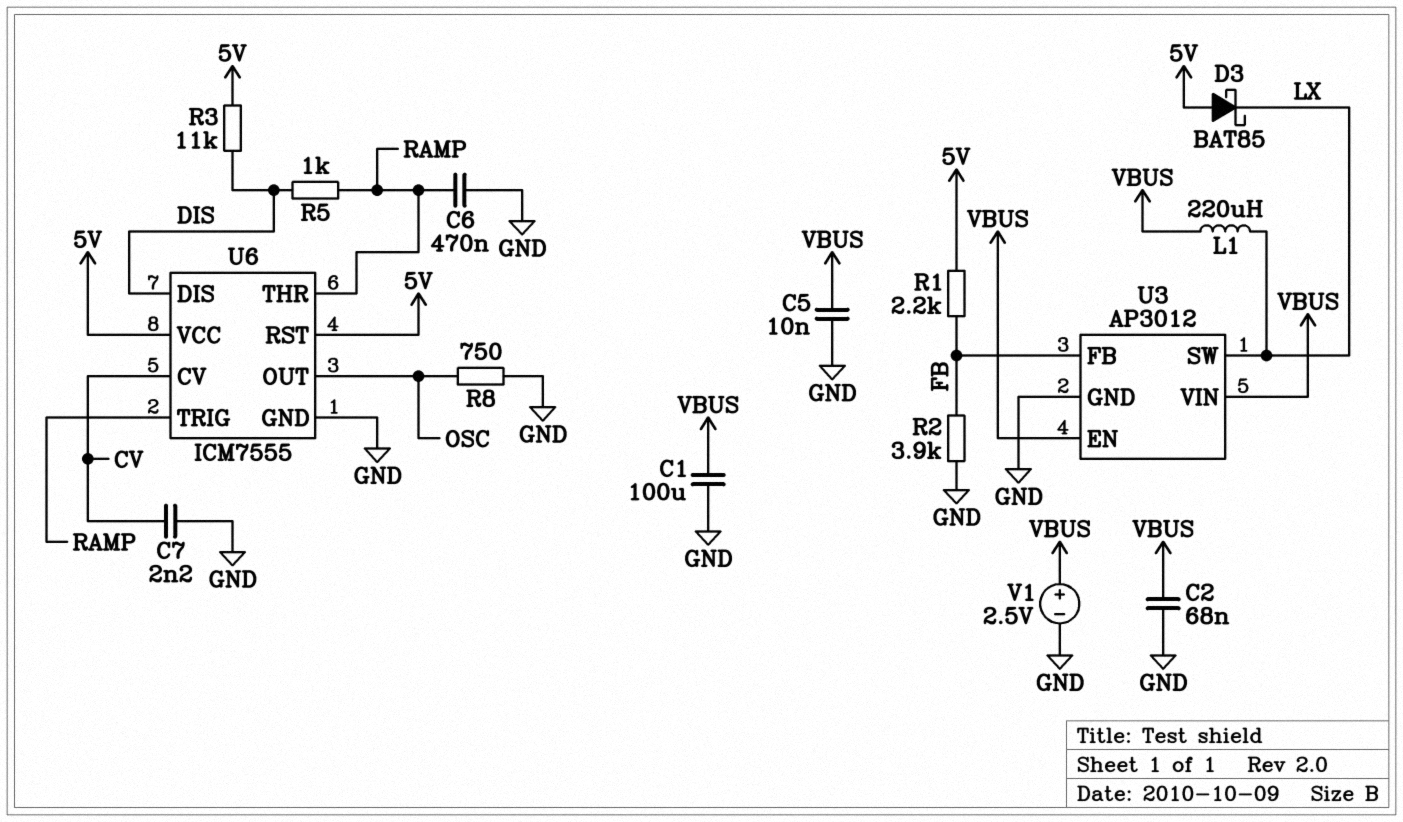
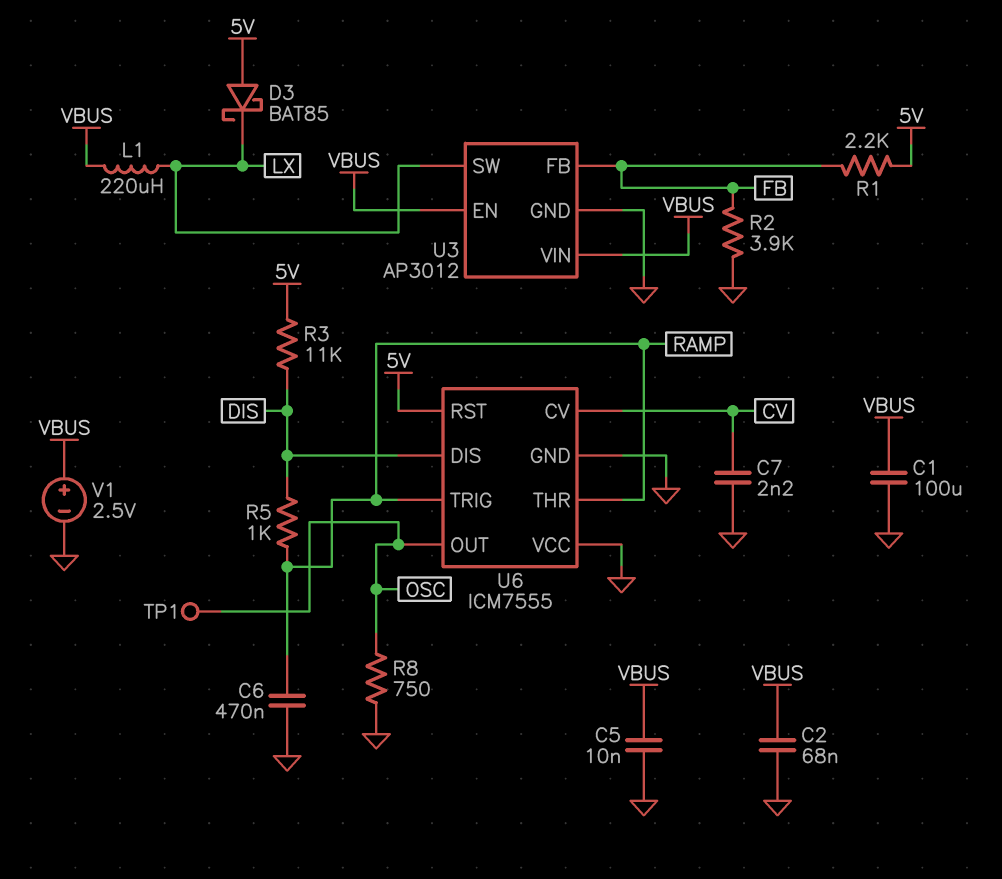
TP1: none -> test point (OSC)
U6 pin VCC: 5V -> GND

